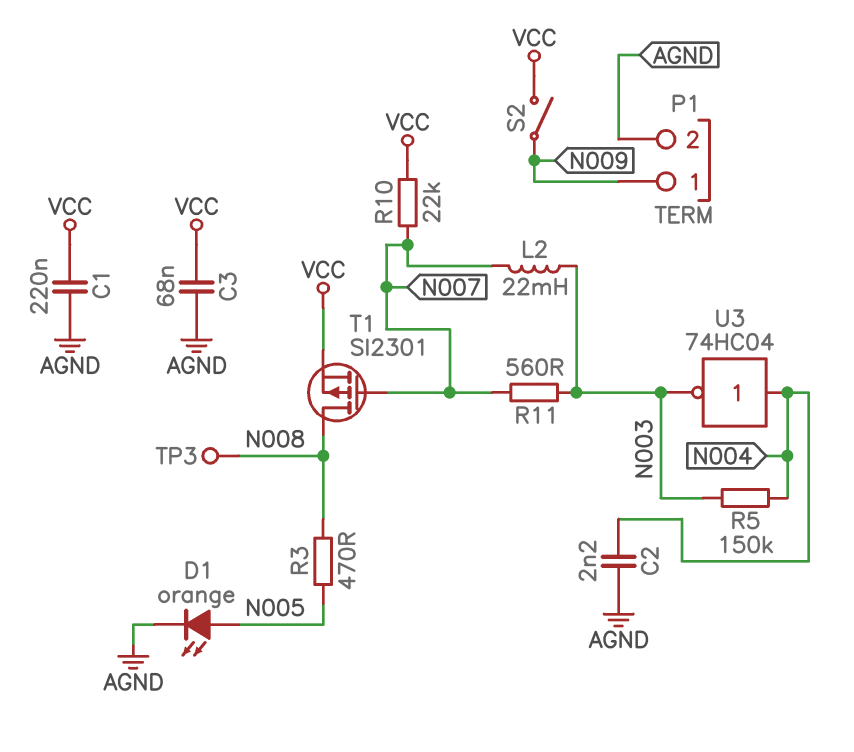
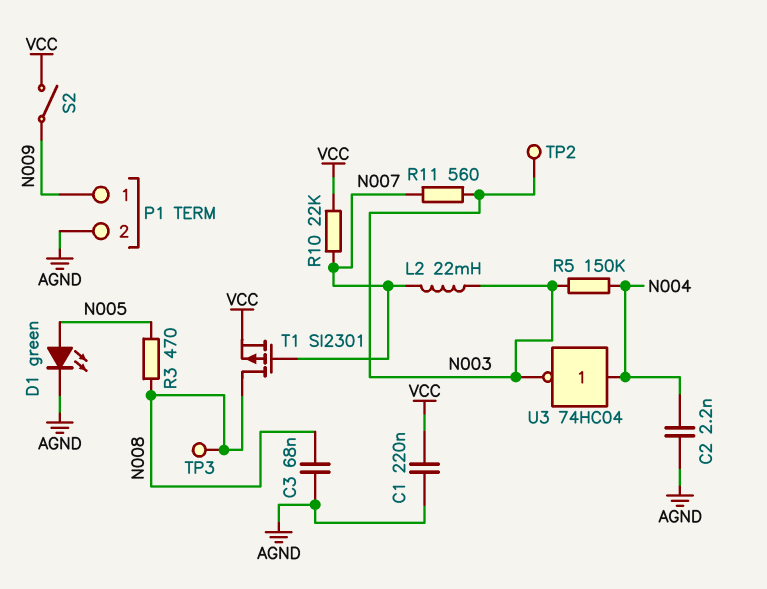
C3: 68nF (AGND, VCC) -> 68nF (AGND, N008)
D1: LED orange (A N005, K AGND) -> LED green (A N005, K AGND)
TP2: none -> test point (N003)

